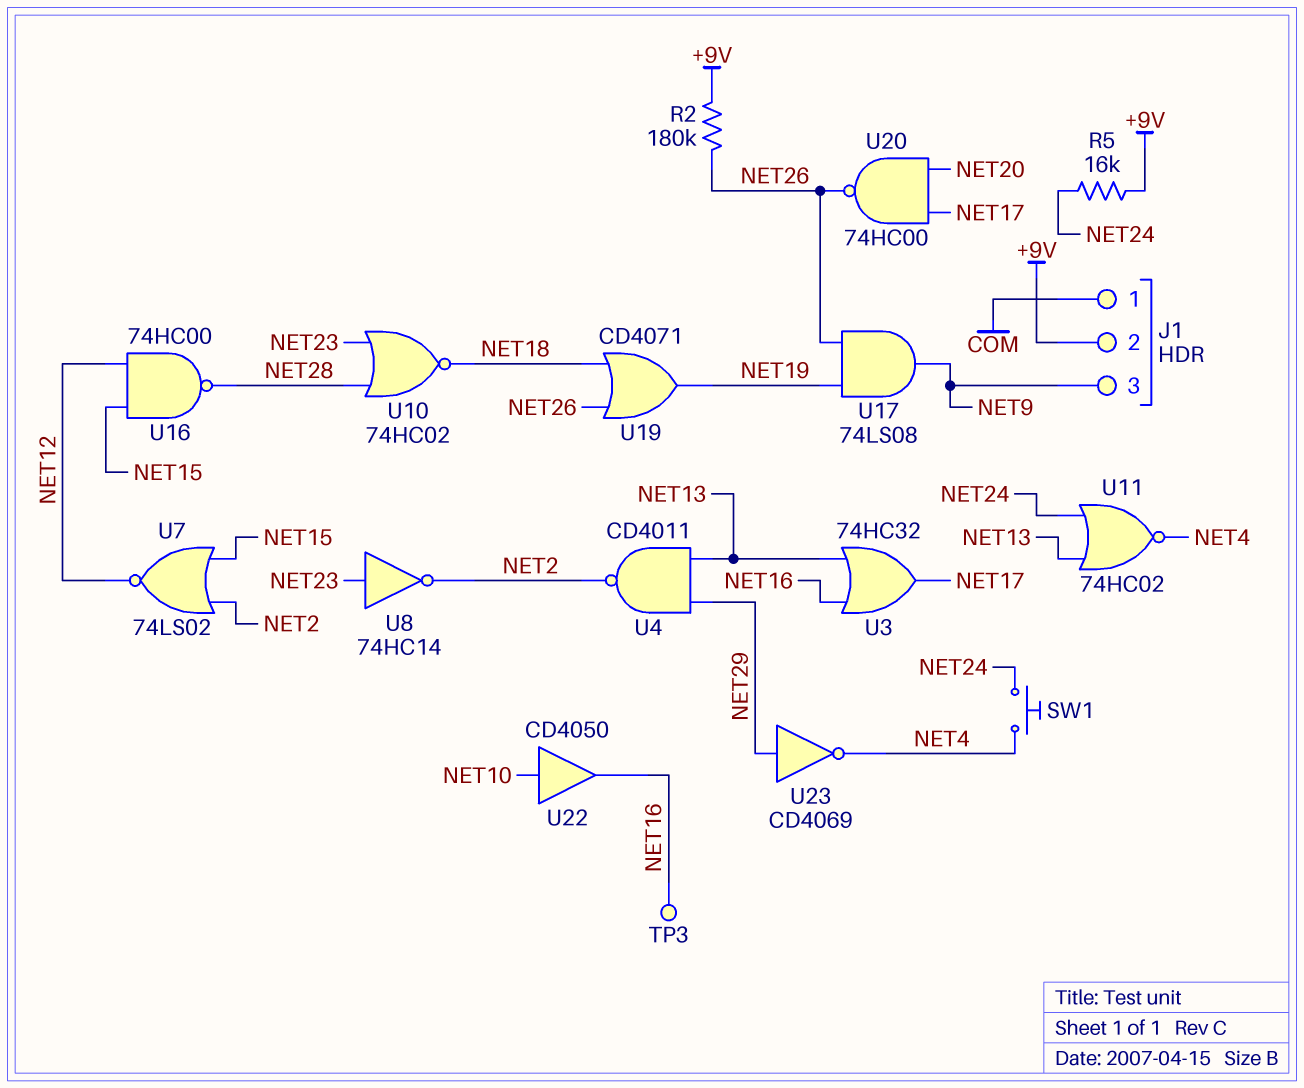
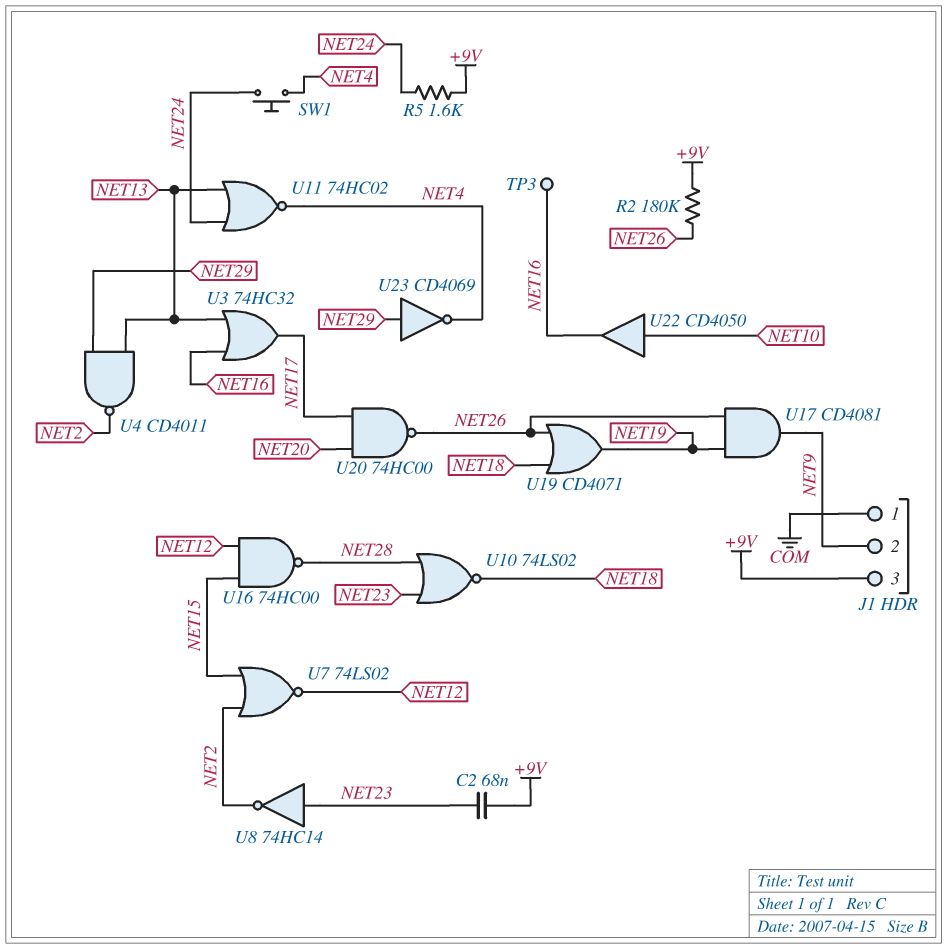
C2: none -> 68nF (+9V, NET23)
J1 pin 2: +9V -> NET9
J1 pin 3: NET9 -> +9V
R5: 16k (+9V, NET24) -> 1.6k (+9V, NET24)
U10: NOR 74HC02 (in NET23, in NET28, out NET18) -> NOR 74LS02 (in NET23, in NET28, out NET18)
U17: AND 74LS08 (in NET19, in NET26, out NET9) -> AND CD4081 (in NET19, in NET26, out NET9)

